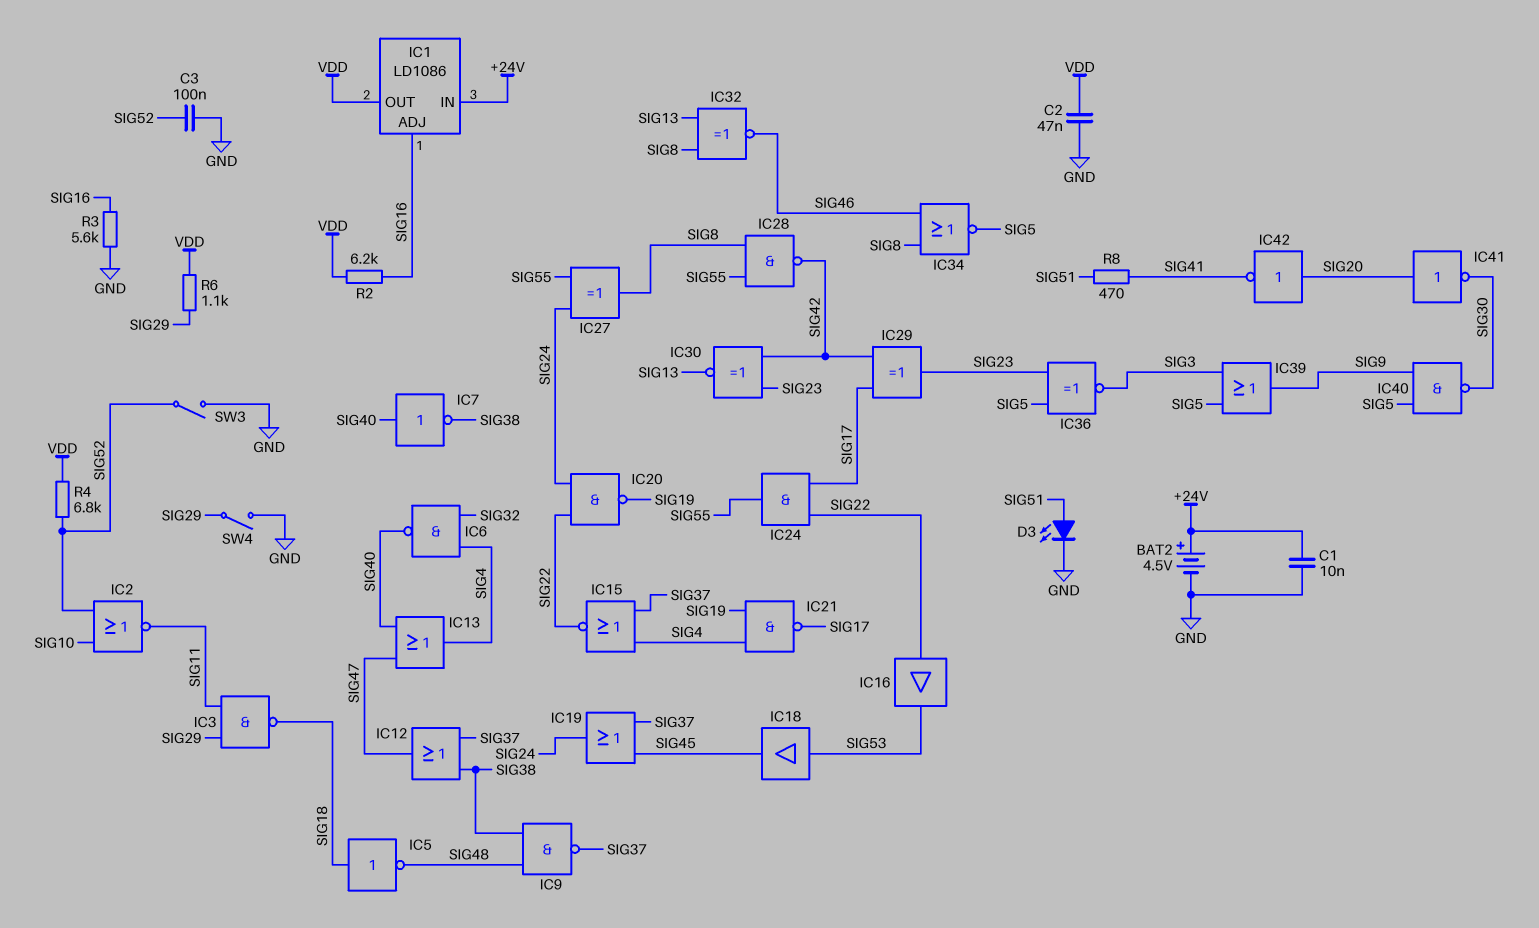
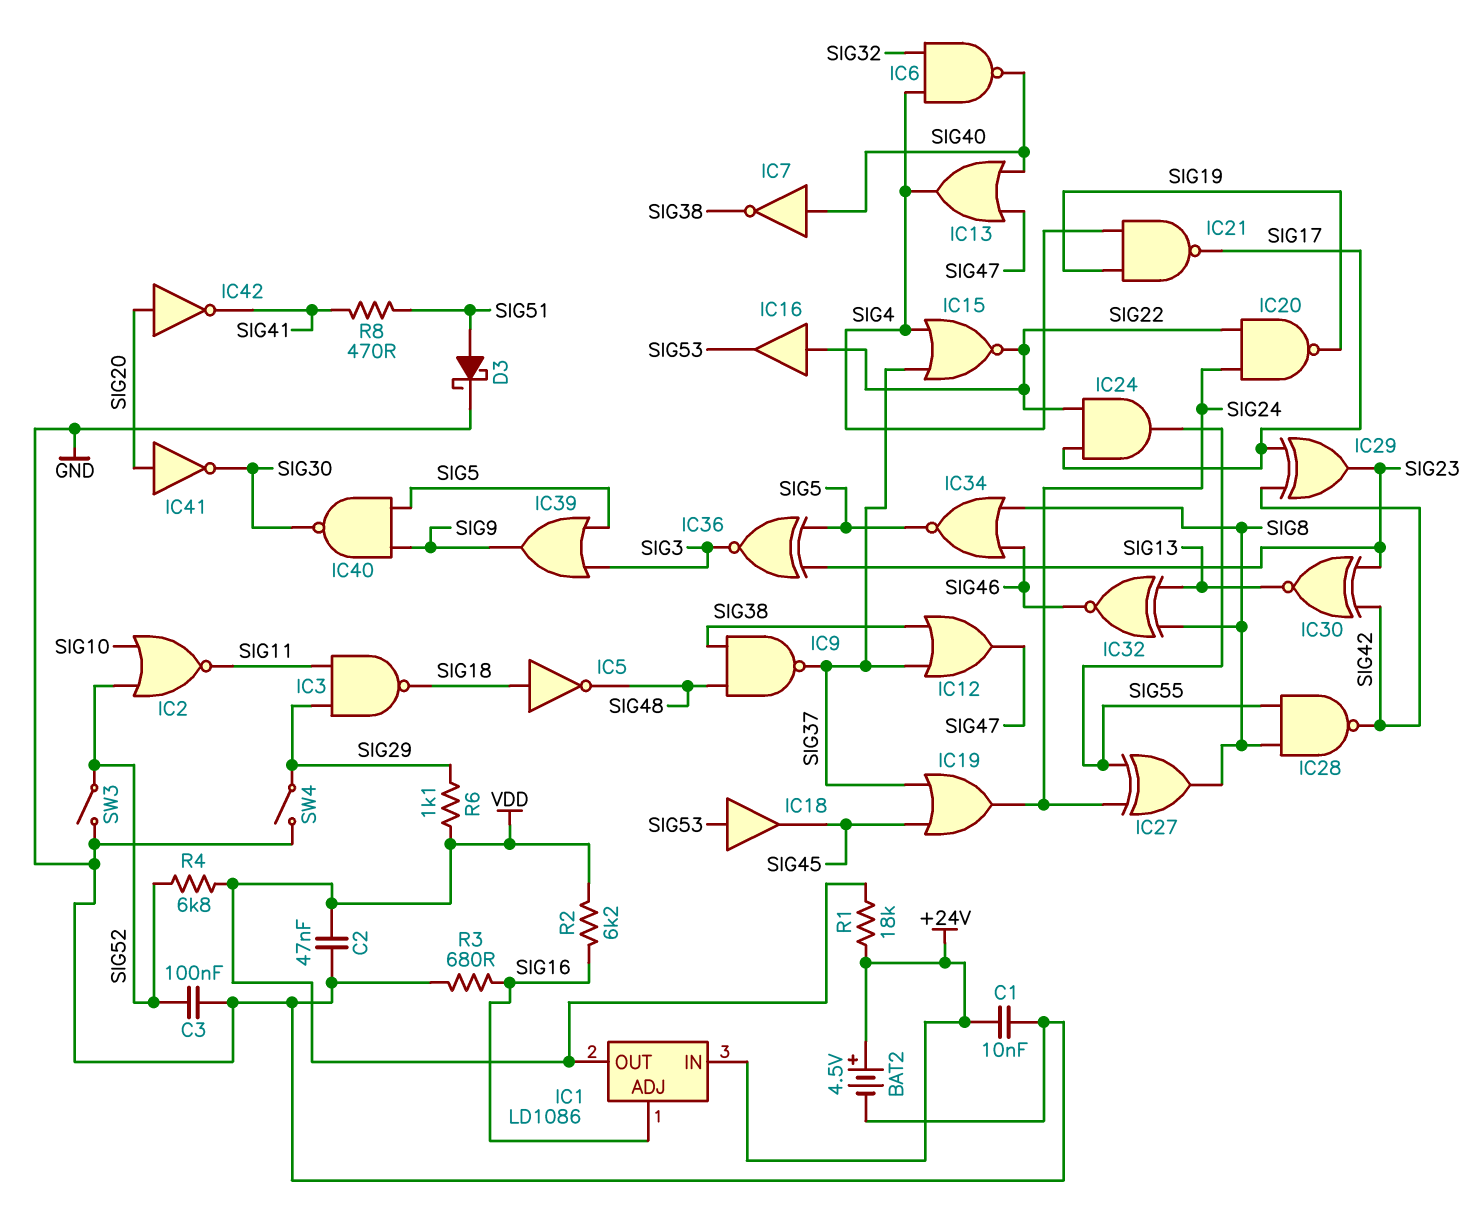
D3: LED (A SIG51, K GND) -> schottky (A SIG51, K GND)
R1: none -> 18k (+24V, VDD)
R3: 5.6k (GND, SIG16) -> 680 (GND, SIG16)

